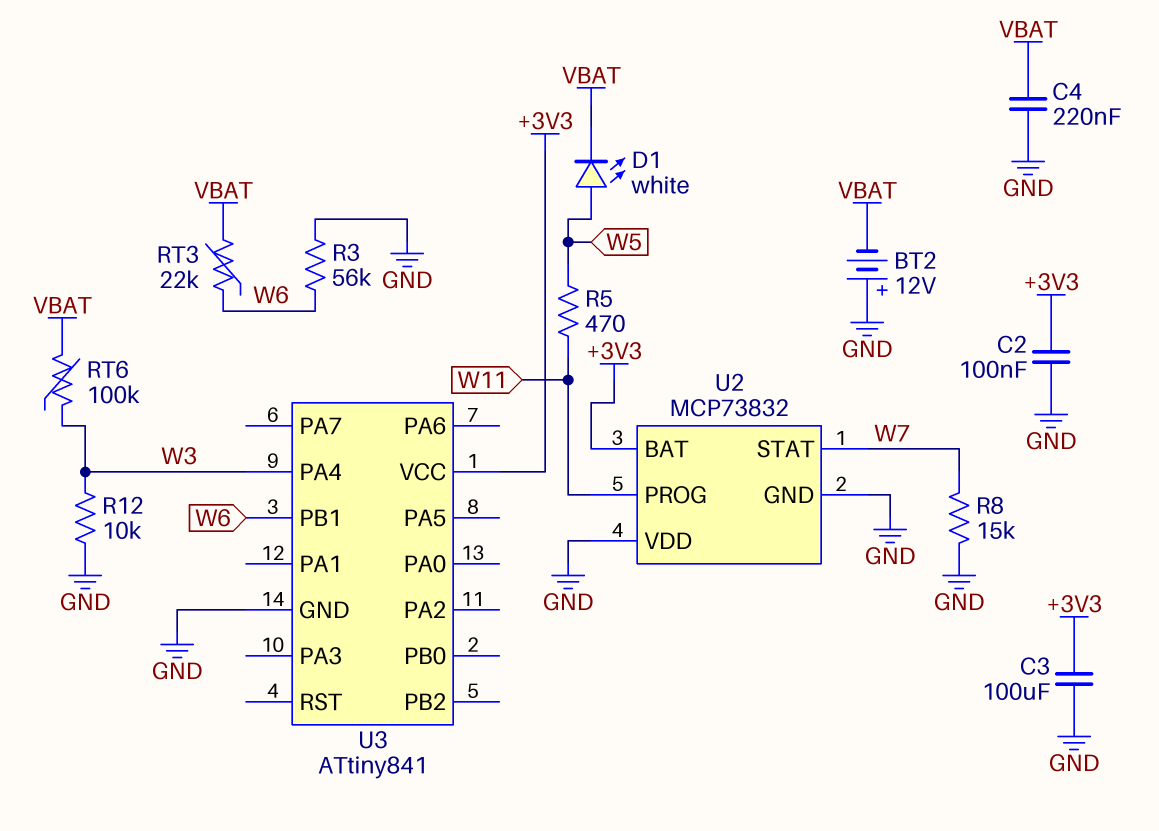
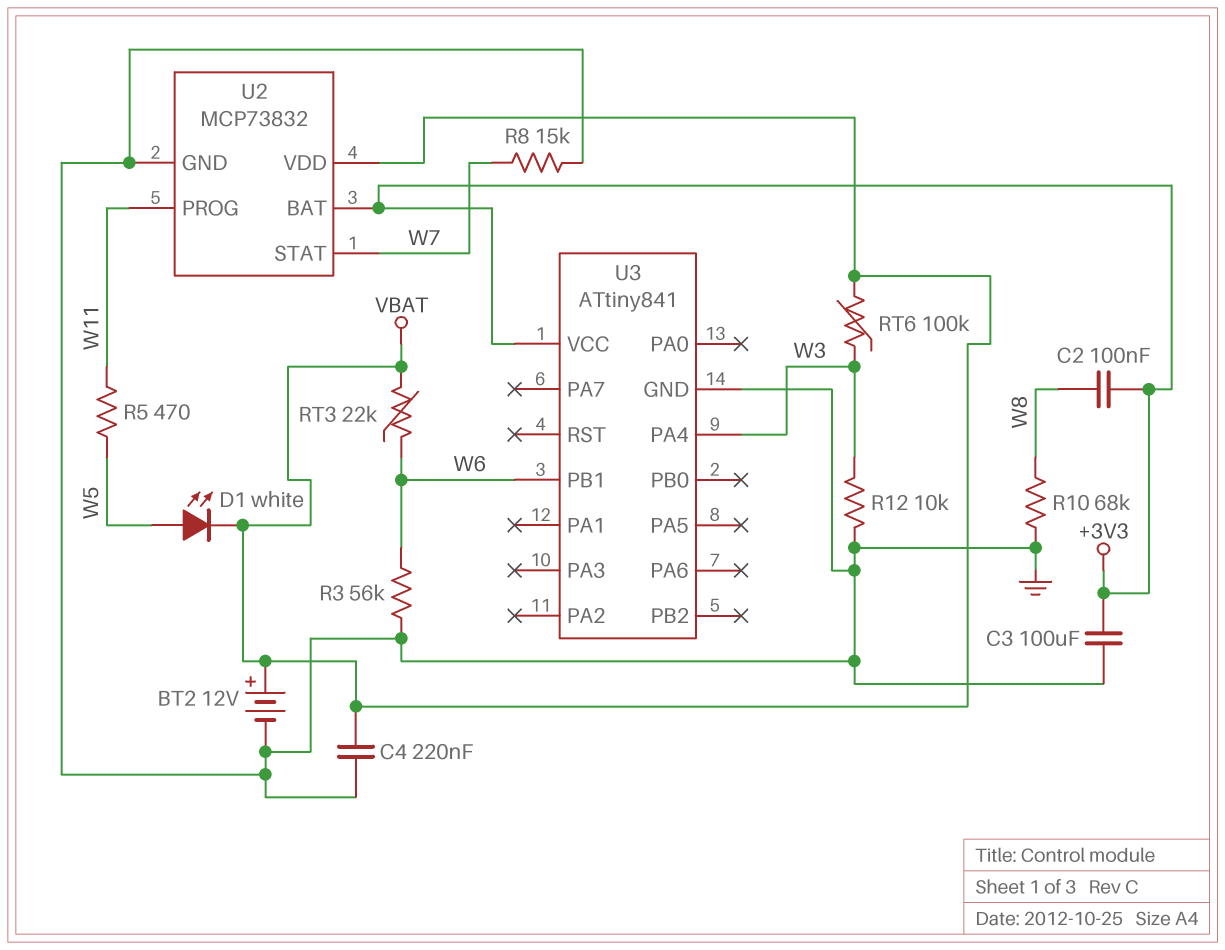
BT2: 12V (plus GND, minus VBAT) -> 12V (plus VBAT, minus GND)
C2: 100nF (+3V3, GND) -> 100nF (+3V3, W8)
R10: none -> 68k (GND, W8)
U2 pin VDD: GND -> VBAT

